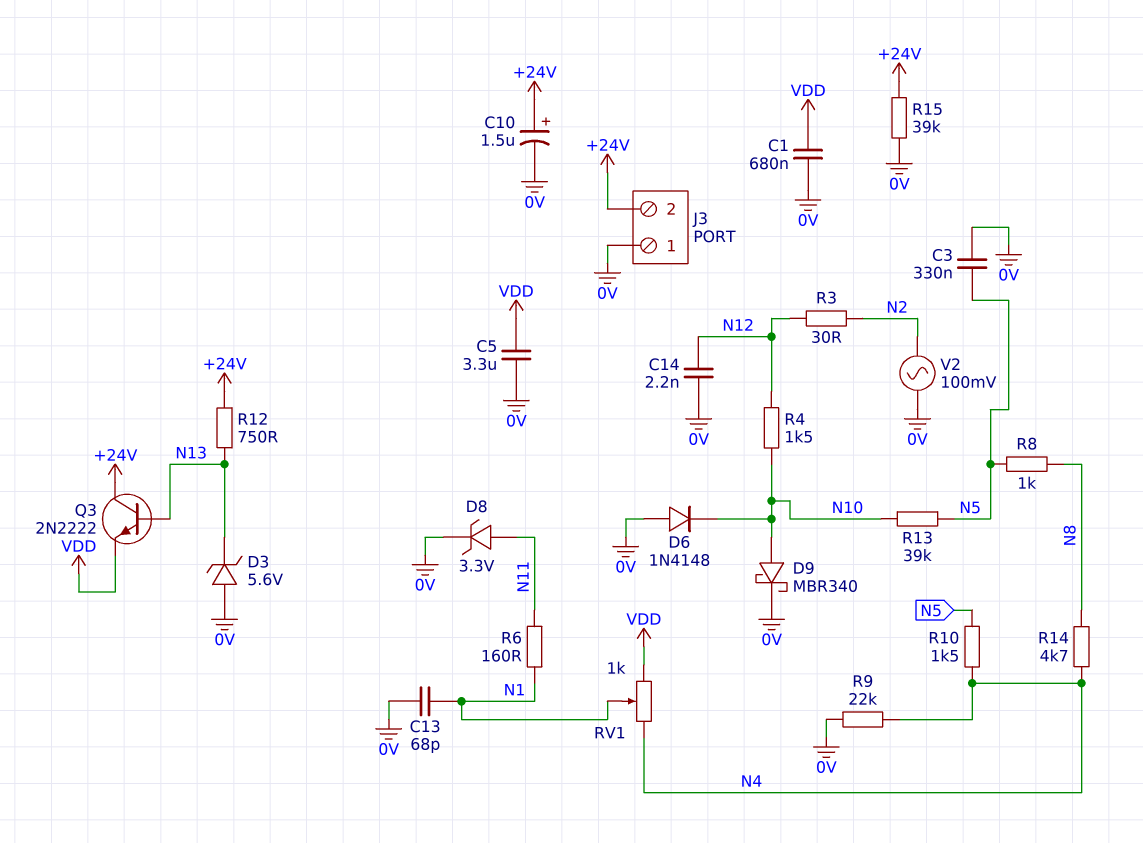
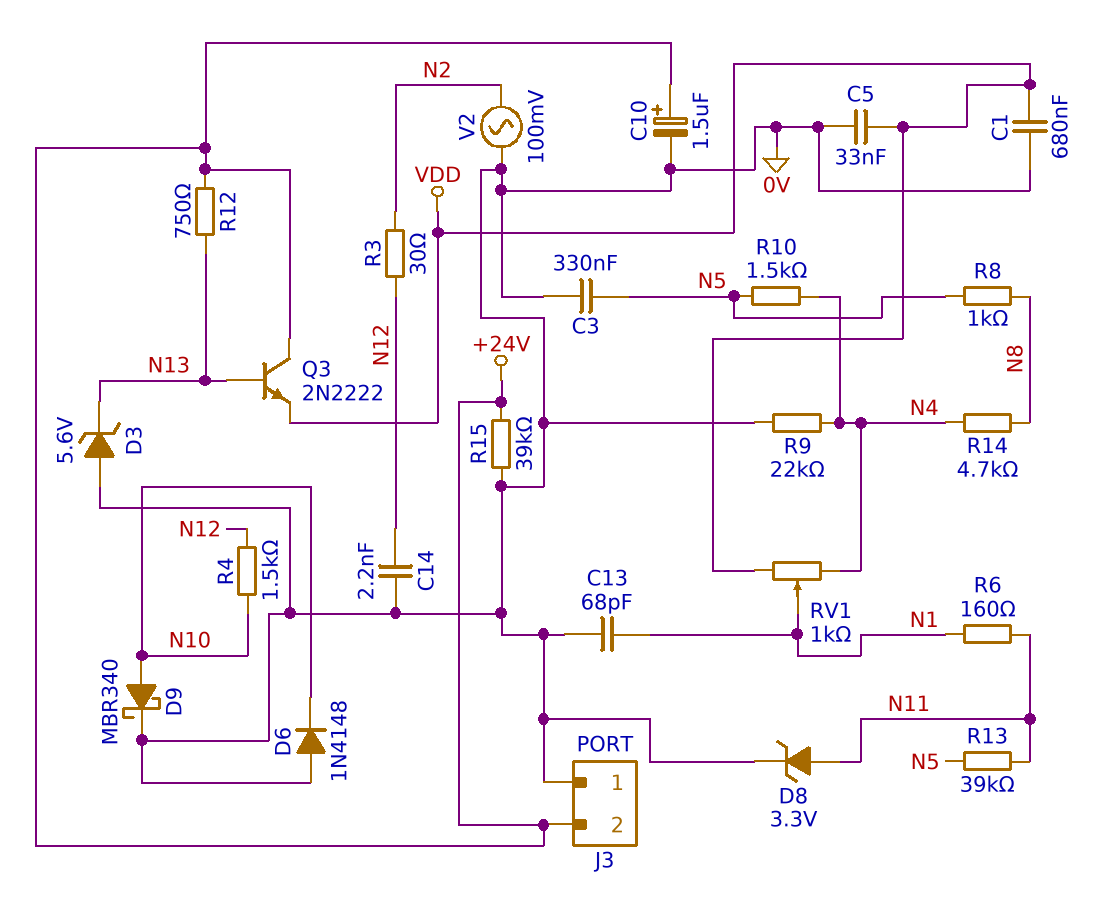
C5: 3.3uF (0V, VDD) -> 33nF (0V, VDD)
R13: 39k (N5, N10) -> 39k (N5, N11)

